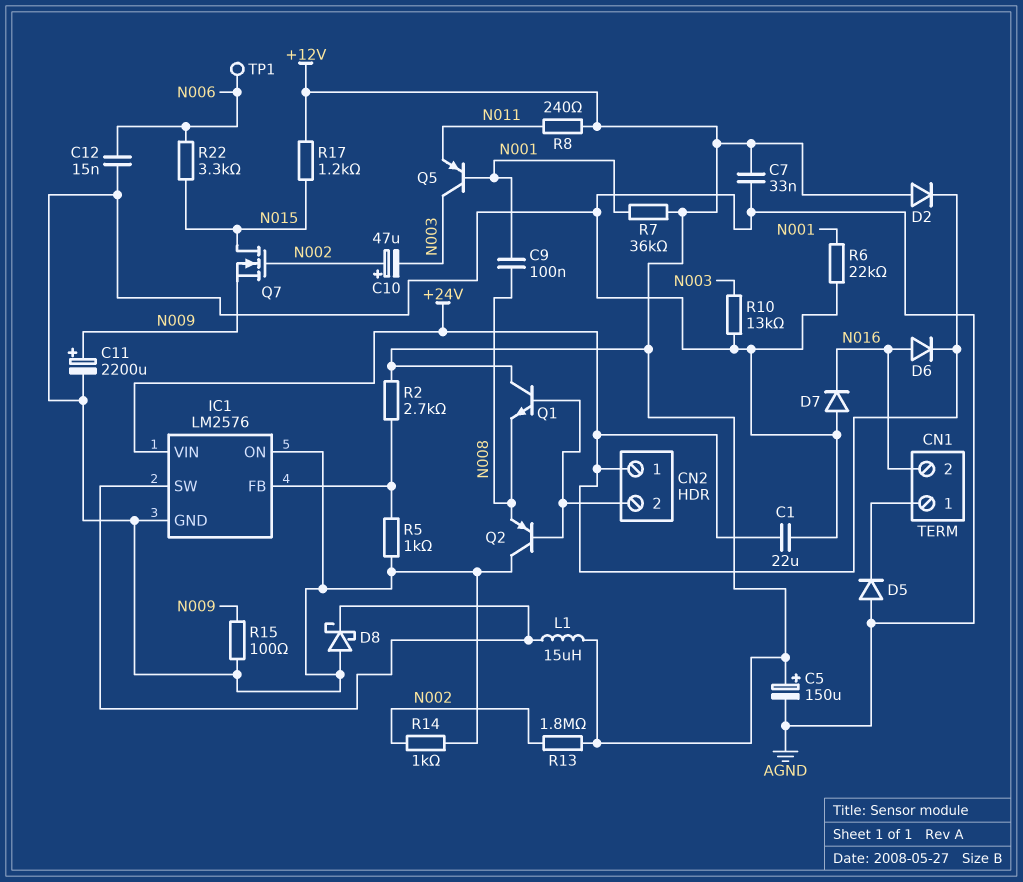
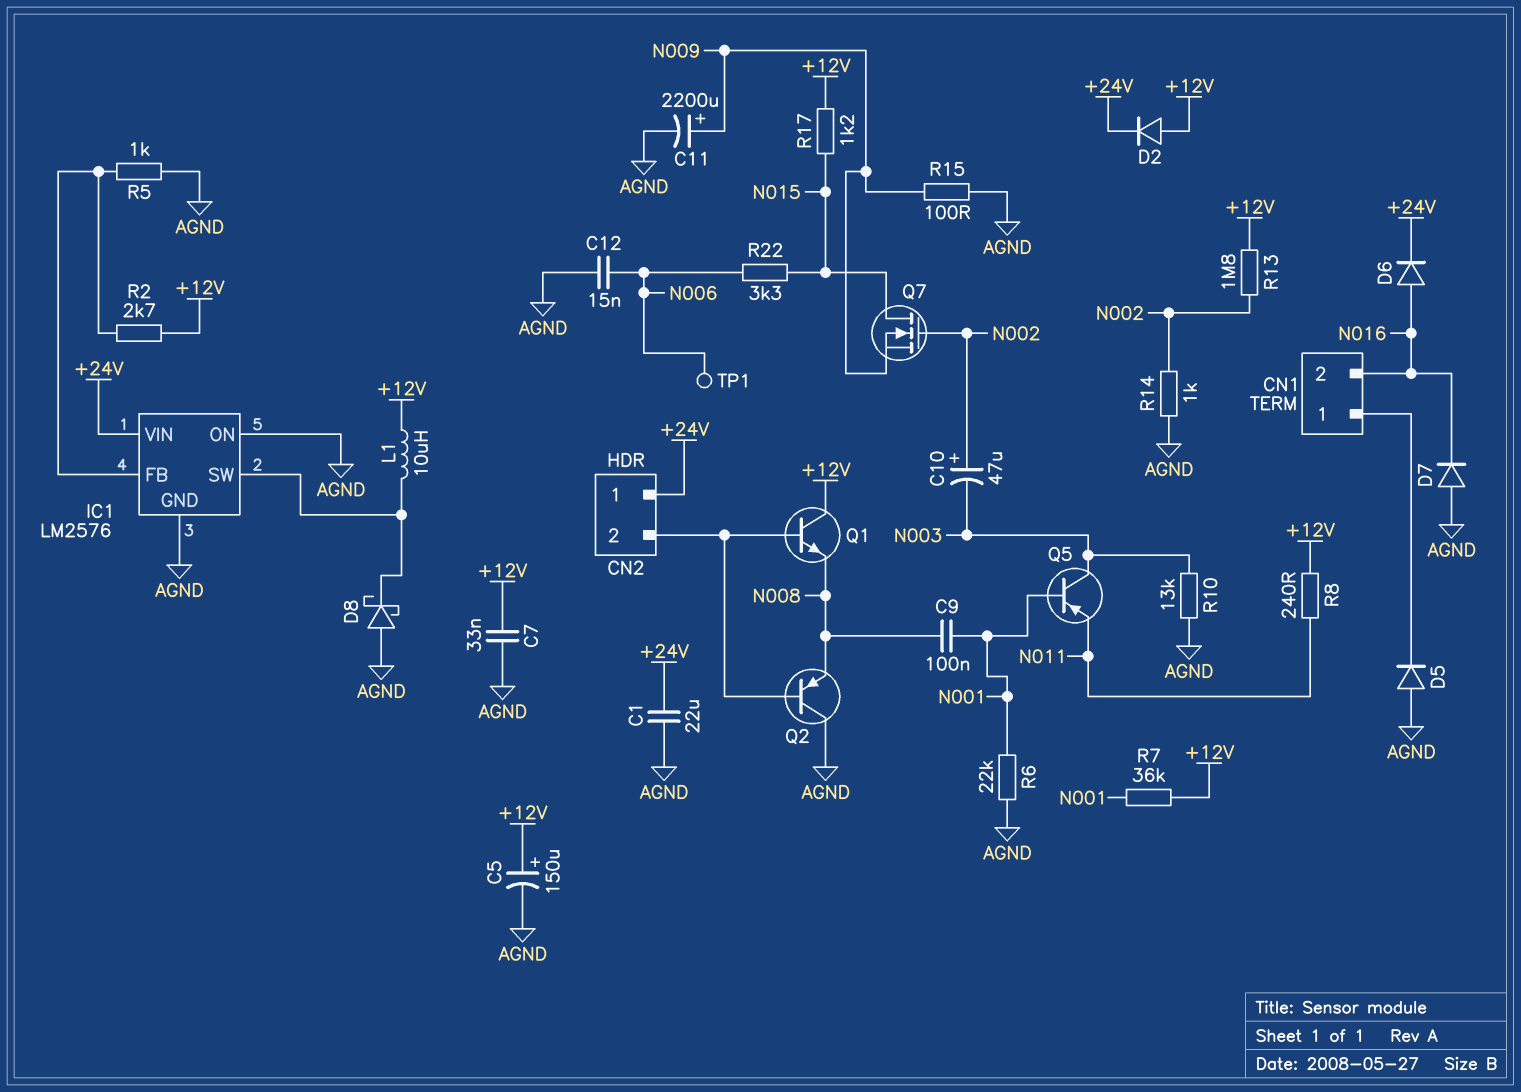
L1: 15uH (+12V, IC1/SW) -> 10uH (+12V, IC1/SW)

